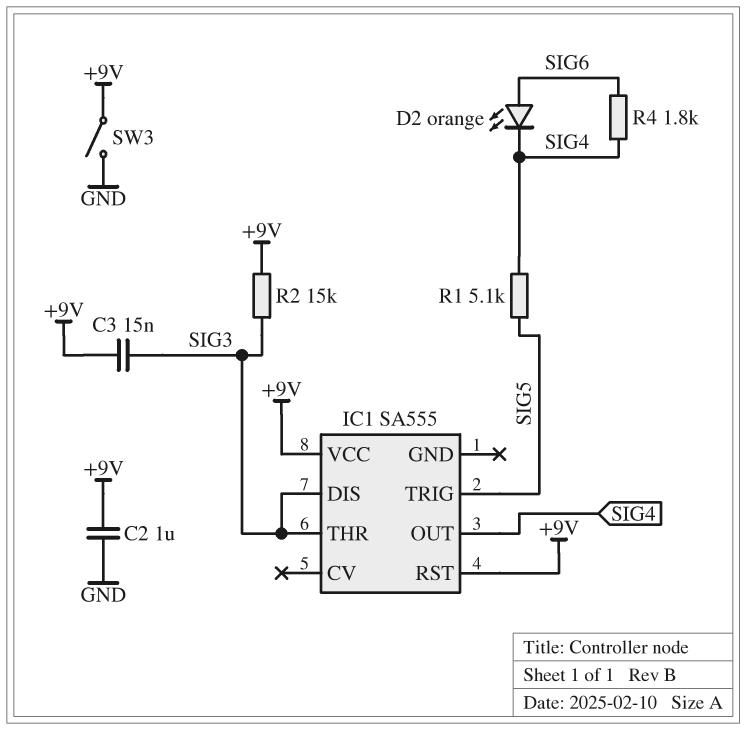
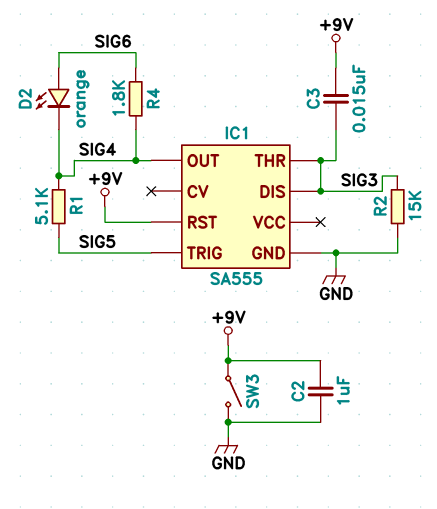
IC1 pin GND: none -> GND
IC1 pin VCC: +9V -> none
R2: 15k (+9V, SIG3) -> 15k (GND, SIG3)

